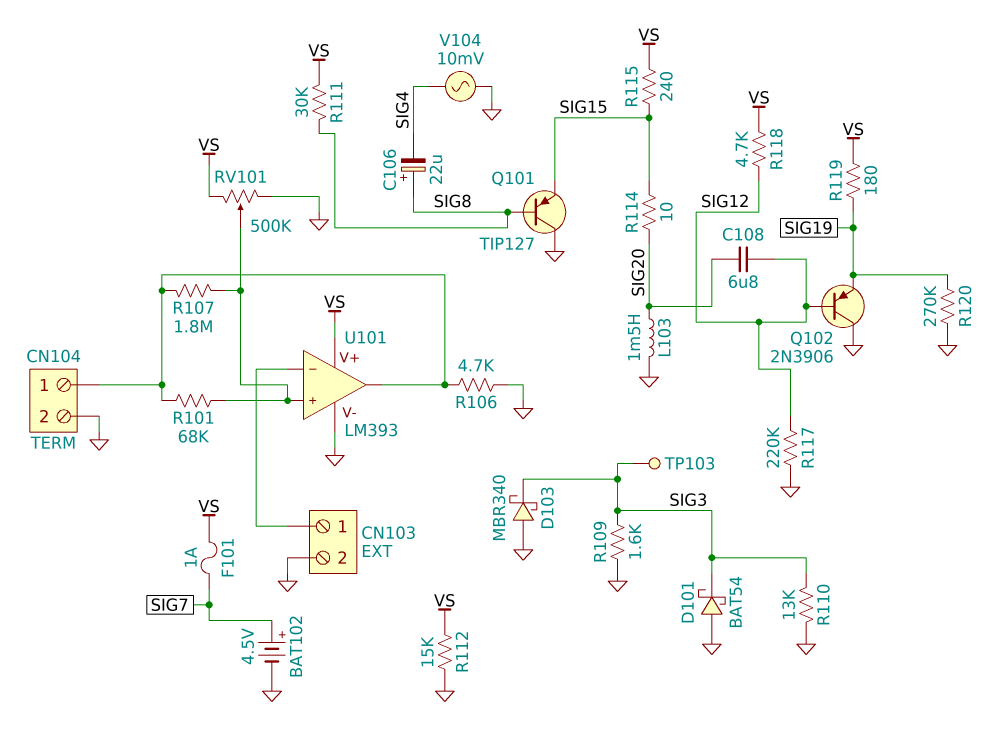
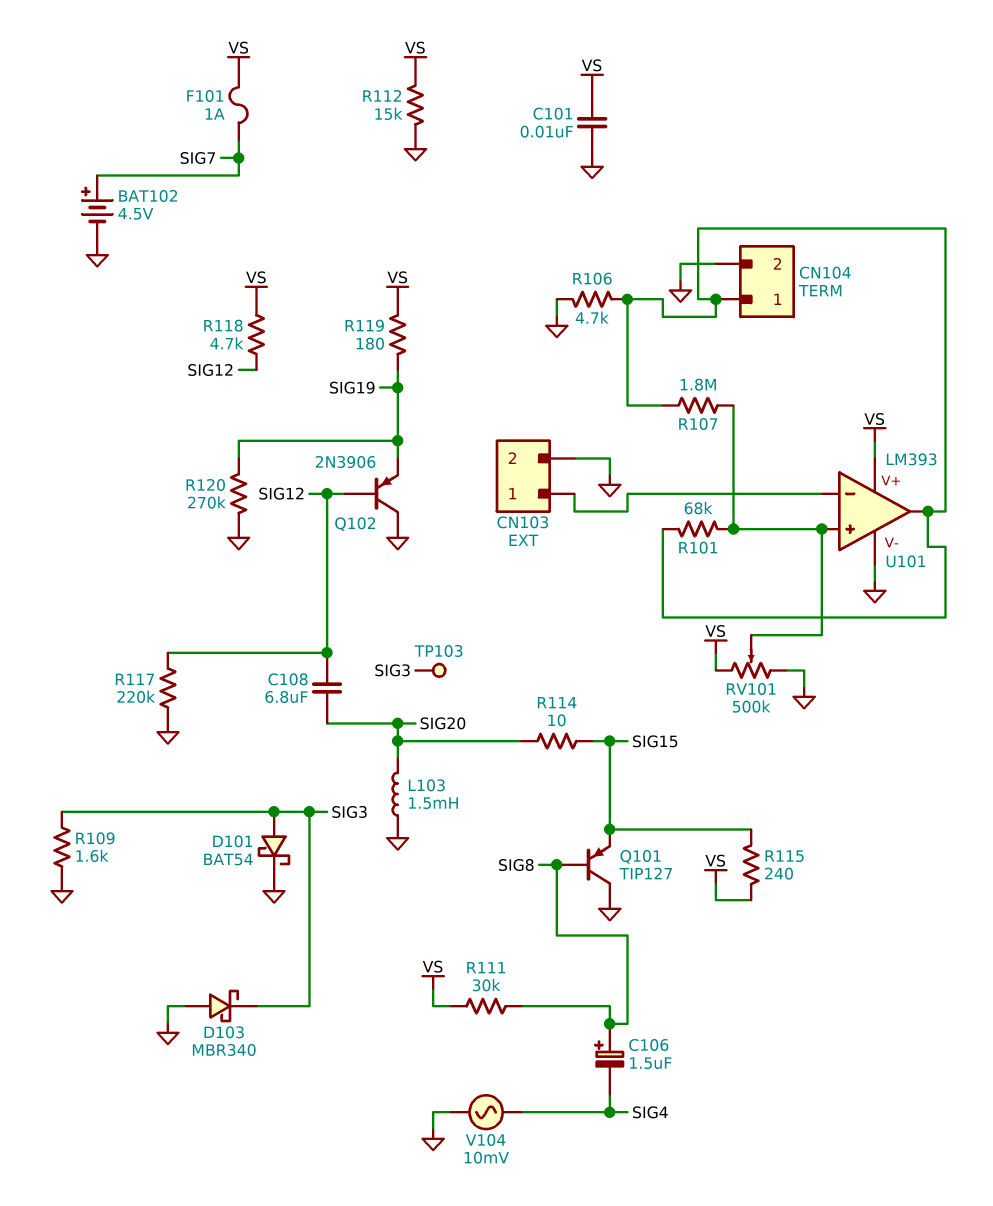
C101: none -> 10nF (GND, VS)
C106: 22uF (plus SIG8, minus SIG4) -> 1.5uF (plus SIG8, minus SIG4)
D101: schottky BAT54 (A GND, K SIG3) -> schottky BAT54 (A SIG3, K GND)
R110: 13k (GND, SIG3) -> none

